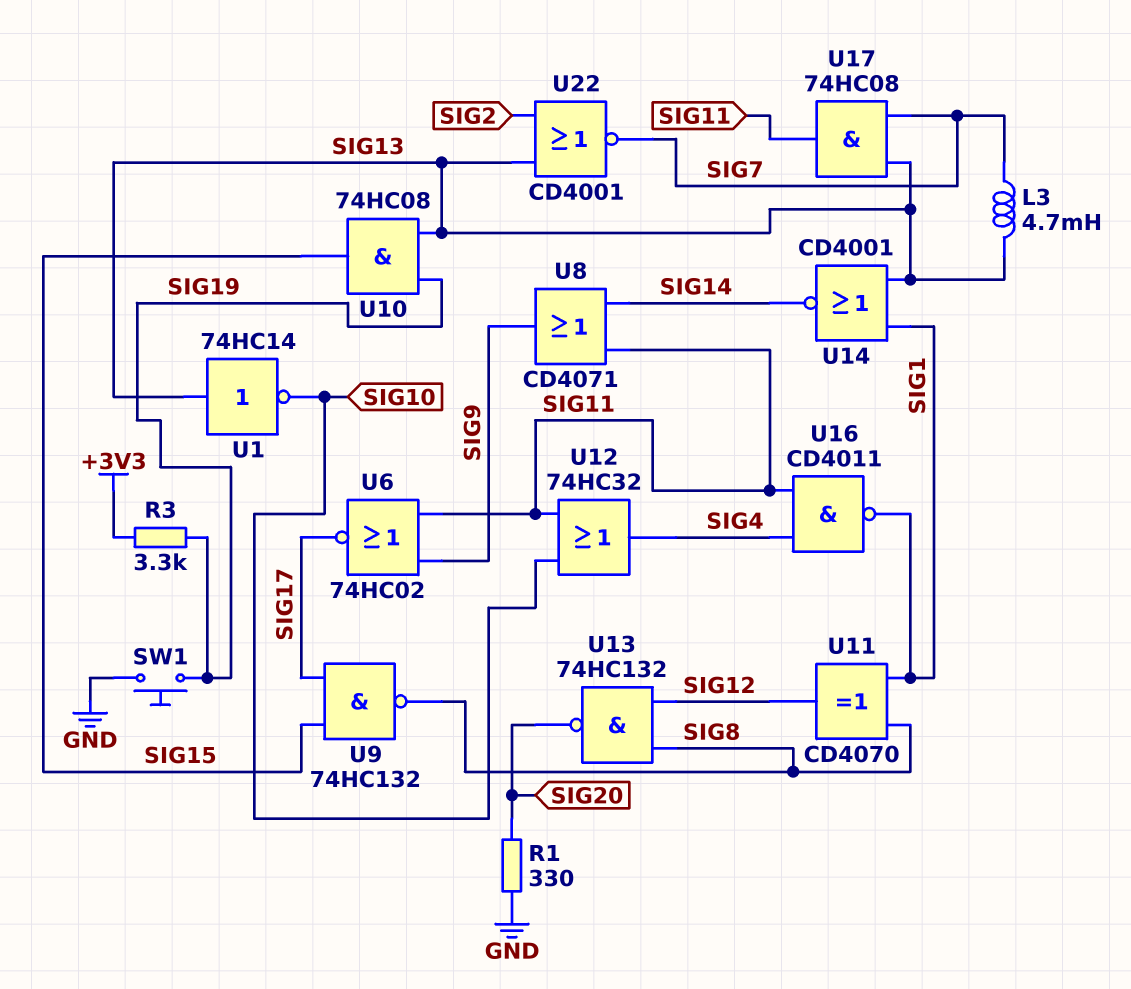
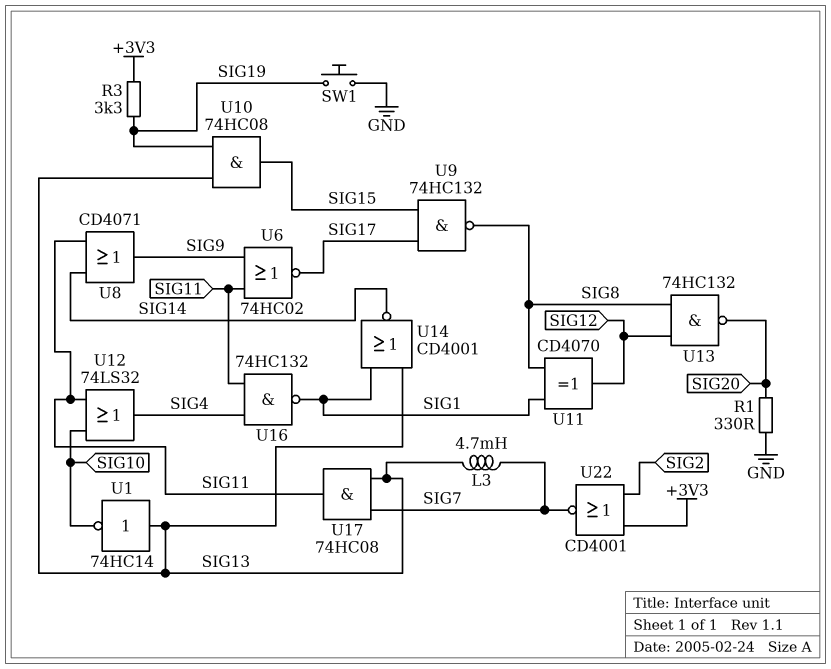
U12: OR 74HC32 (in SIG10, in SIG11, out SIG4) -> OR 74LS32 (in SIG10, in SIG11, out SIG4)
U16: NAND CD4011 (in SIG4, in SIG11, out SIG1) -> NAND 74HC132 (in SIG4, in SIG11, out SIG1)
U22: NOR CD4001 (in SIG2, in SIG13, out SIG7) -> NOR CD4001 (in +3V3, in SIG2, out SIG7)

